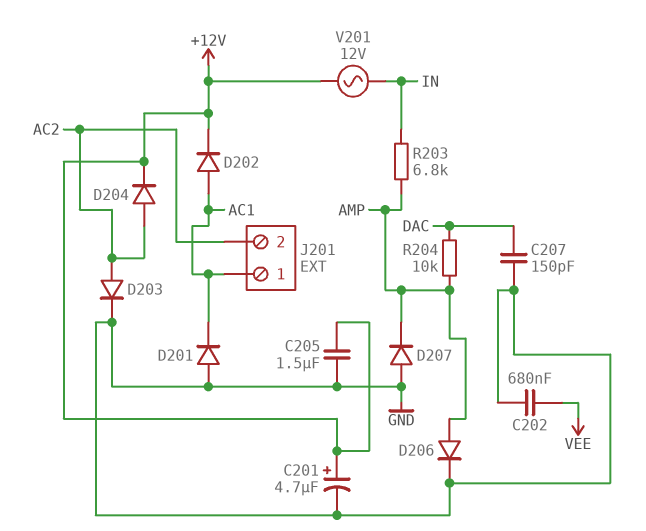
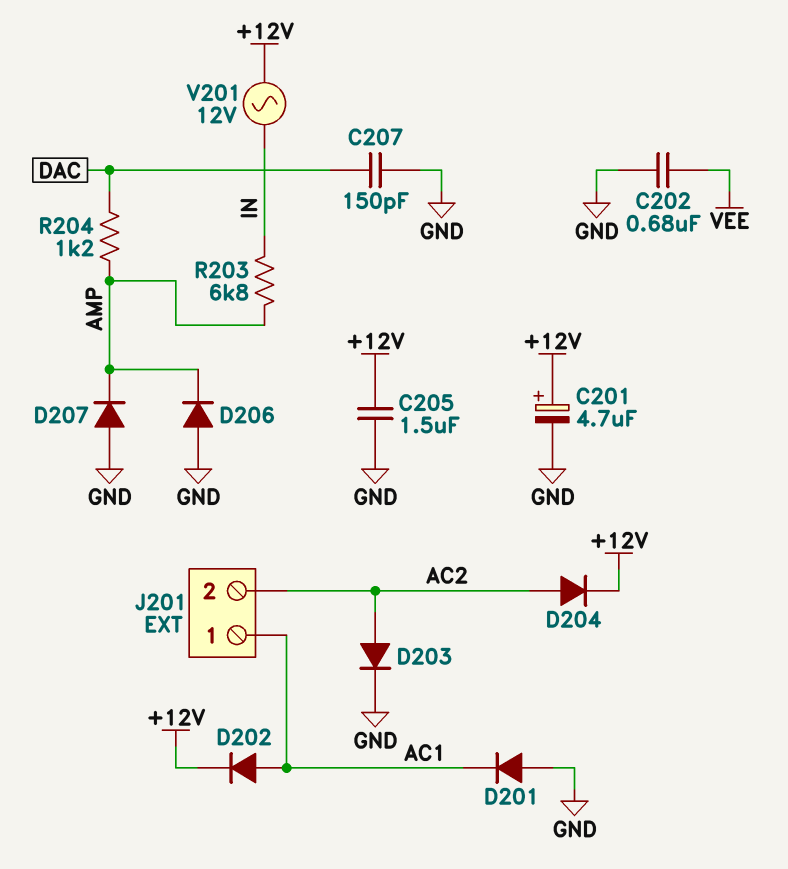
D206: diode (A AMP, K GND) -> diode (A GND, K AMP)
R204: 10k (AMP, DAC) -> 1.2k (AMP, DAC)

